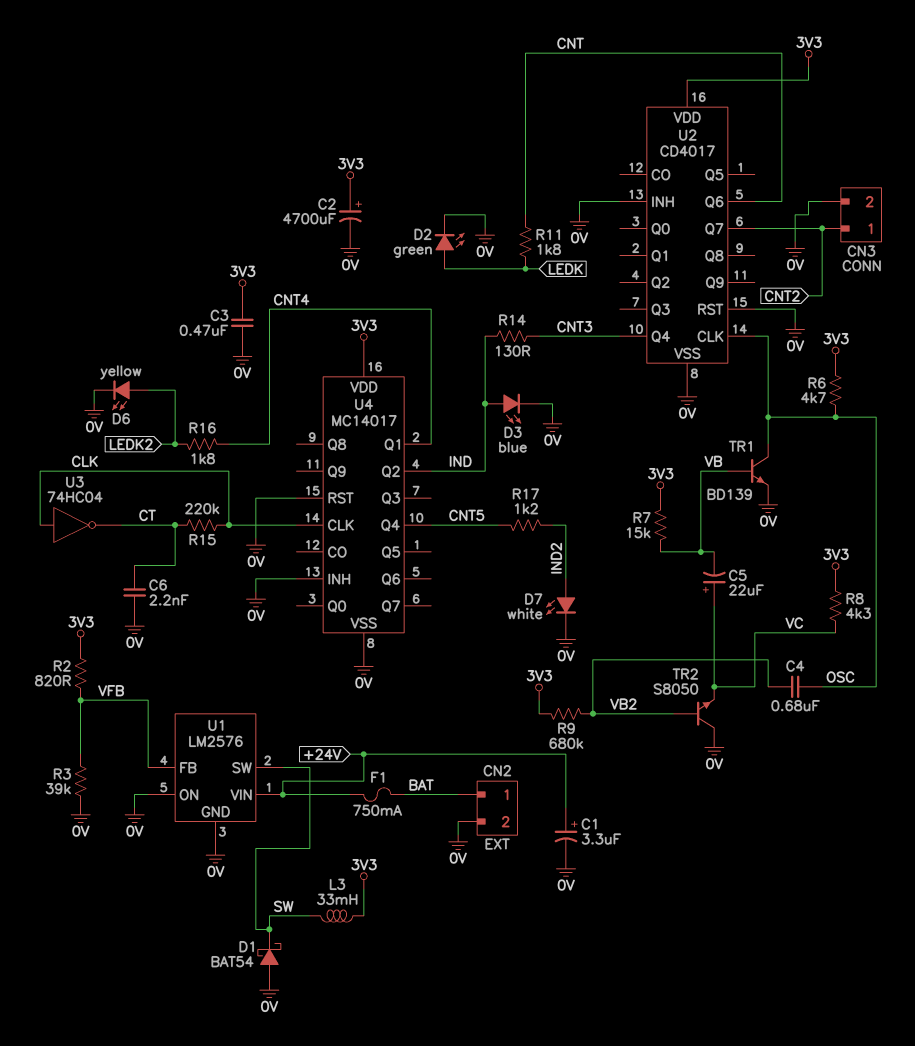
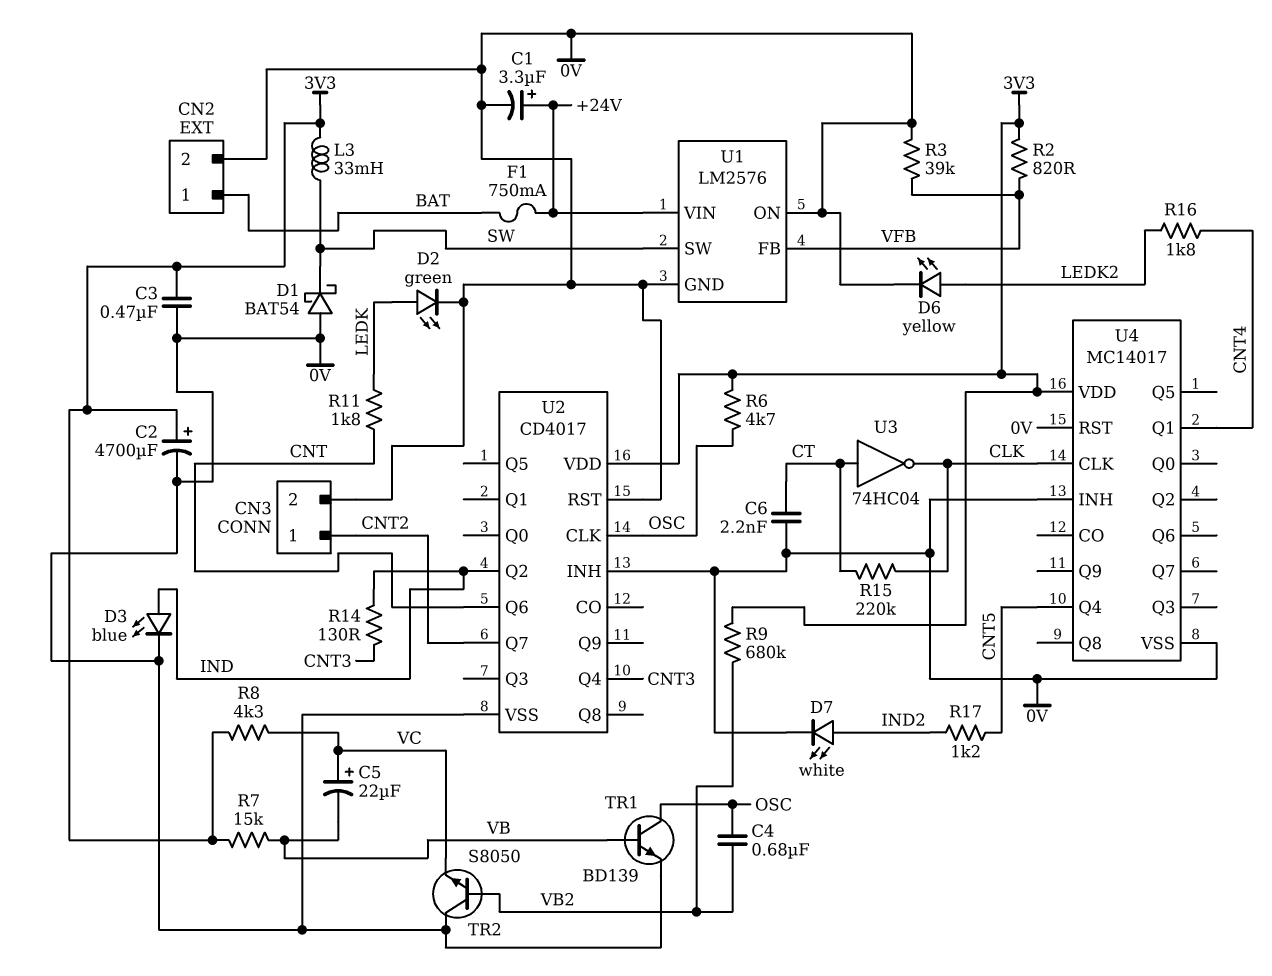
U2 pin Q2: none -> IND
U3: NOT 74HC04 (in CLK, out CT) -> NOT 74HC04 (in CT, out CLK)
U4 pin Q2: IND -> none

